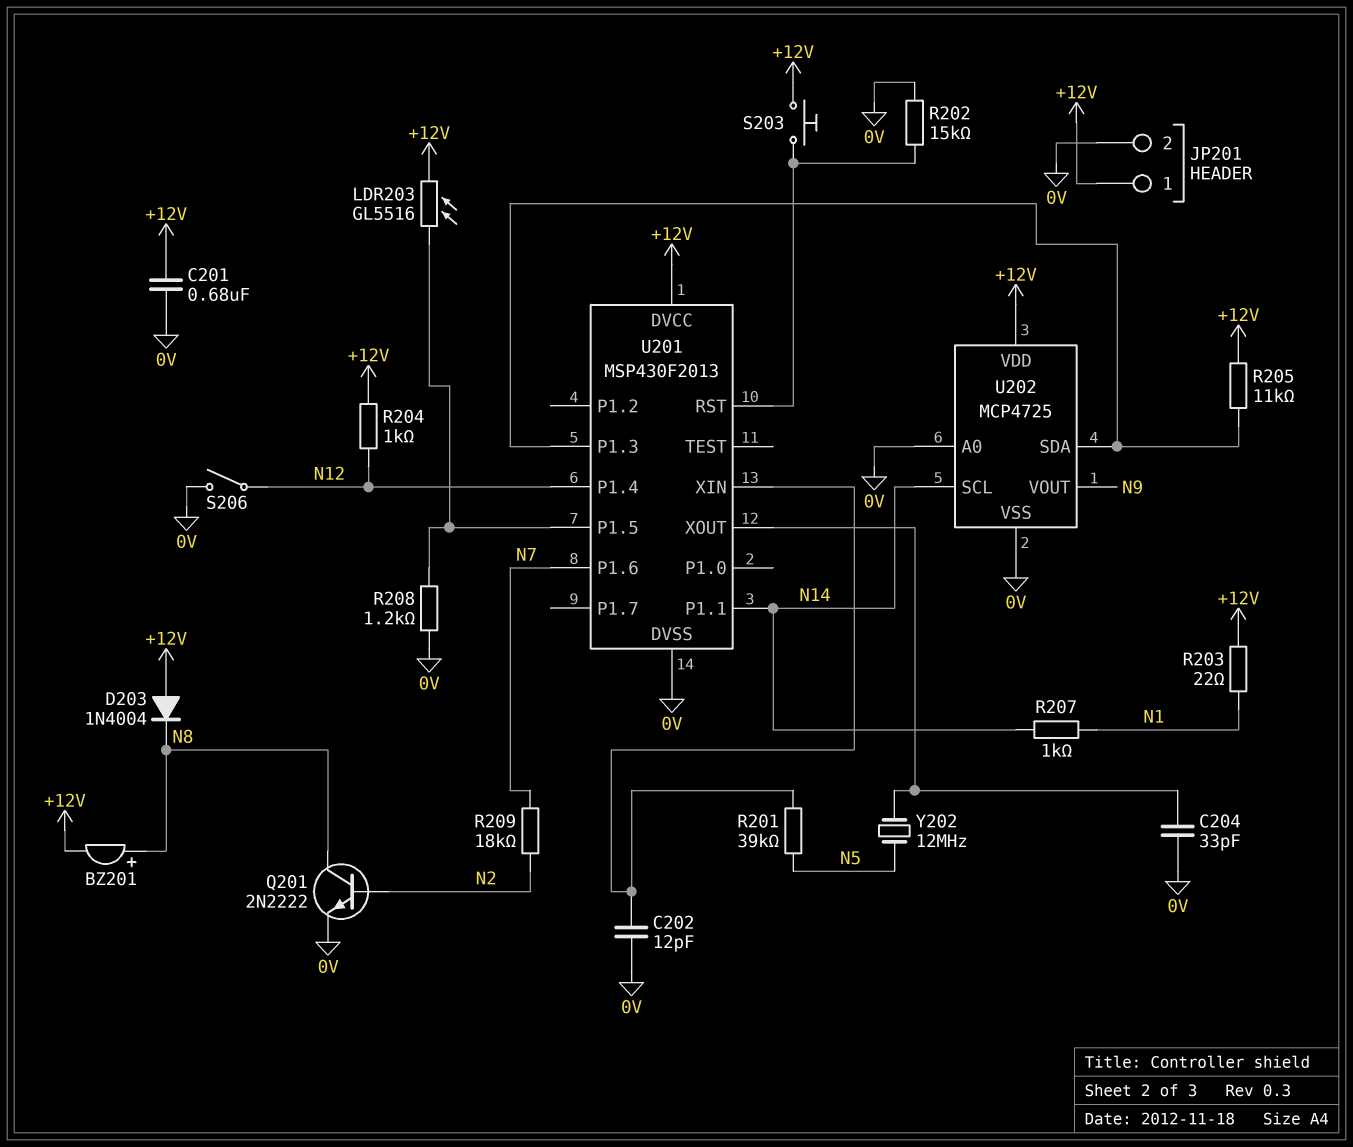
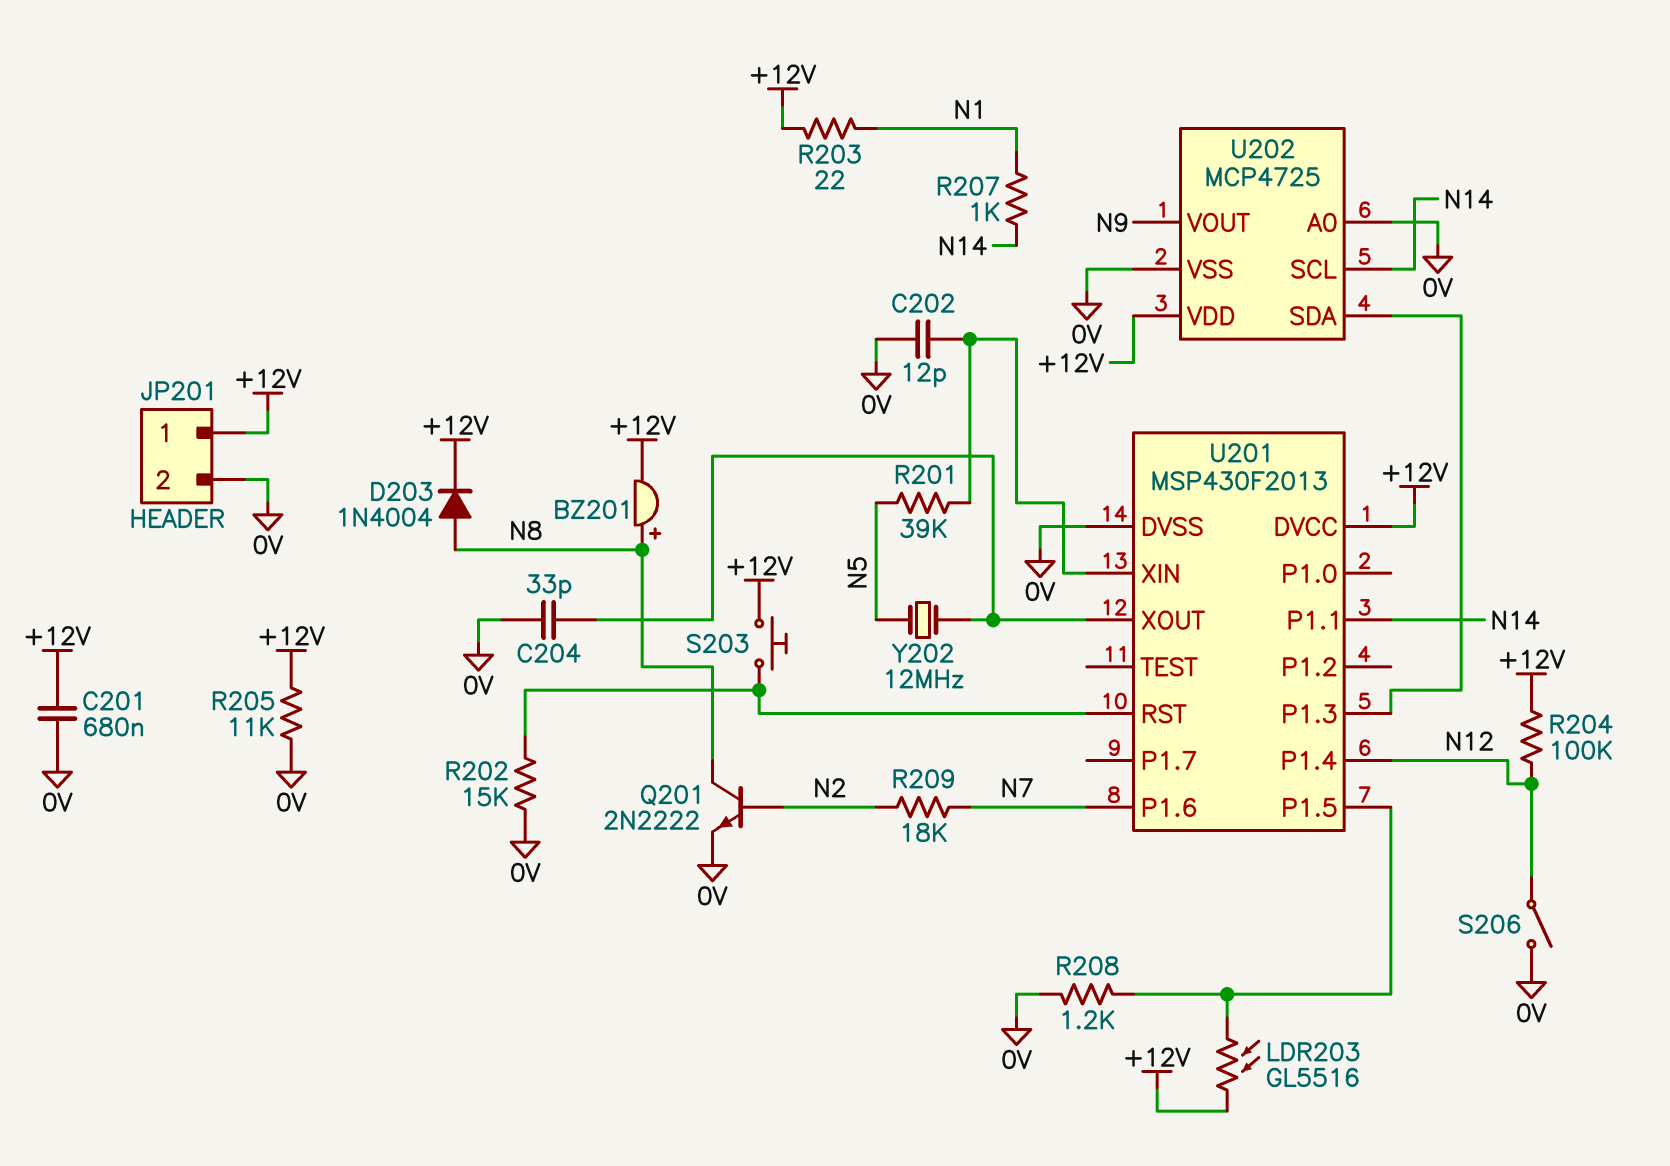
D203: diode 1N4004 (A +12V, K N8) -> diode 1N4004 (A N8, K +12V)
R204: 1k (+12V, N12) -> 100k (+12V, N12)
R205: 11k (+12V, U201/P1.3) -> 11k (+12V, 0V)

